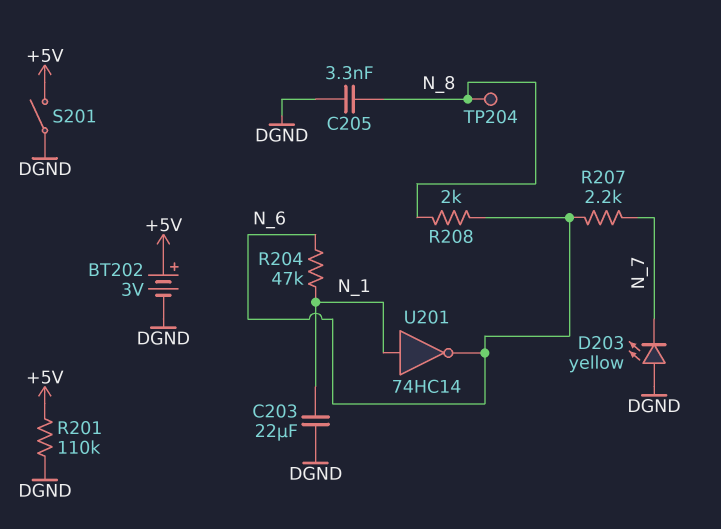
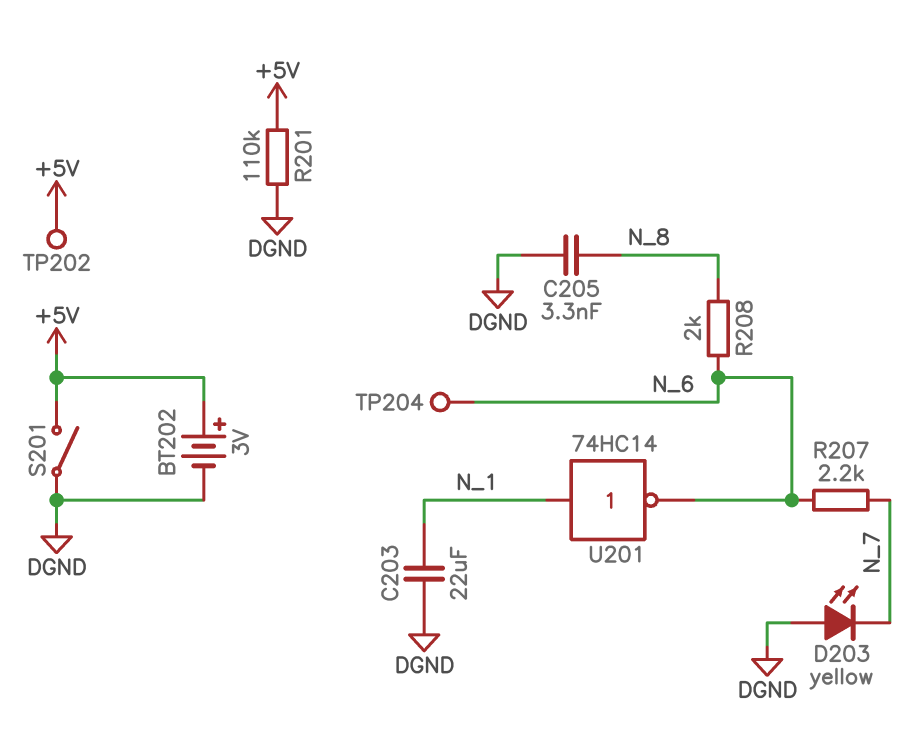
R204: 47k (N_1, N_6) -> none
TP202: none -> test point (+5V)
TP204: test point (N_8) -> test point (N_6)

